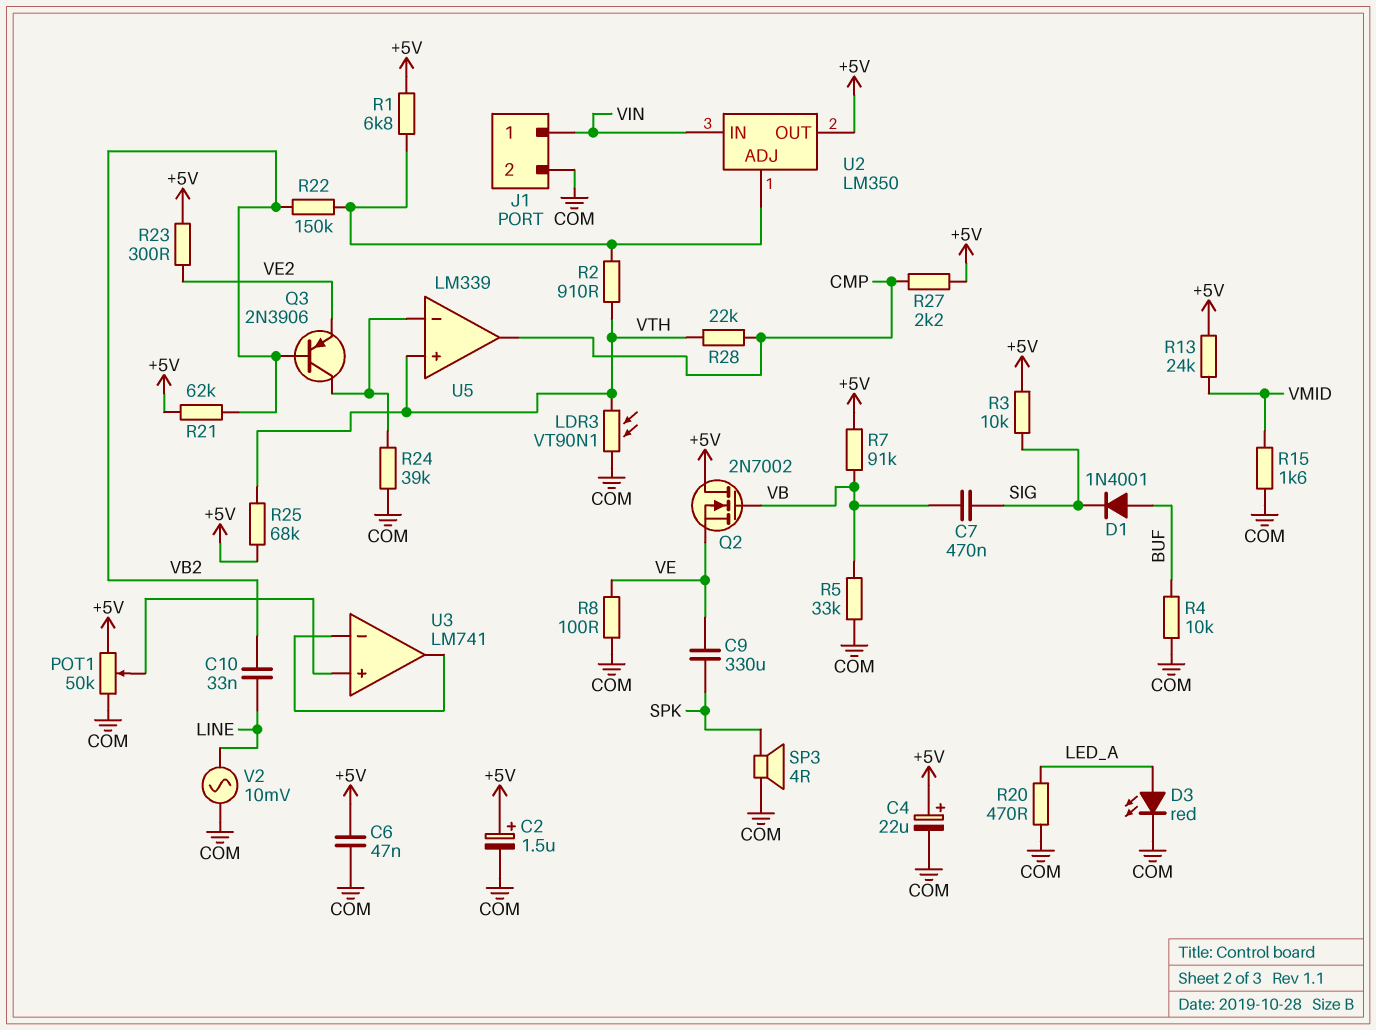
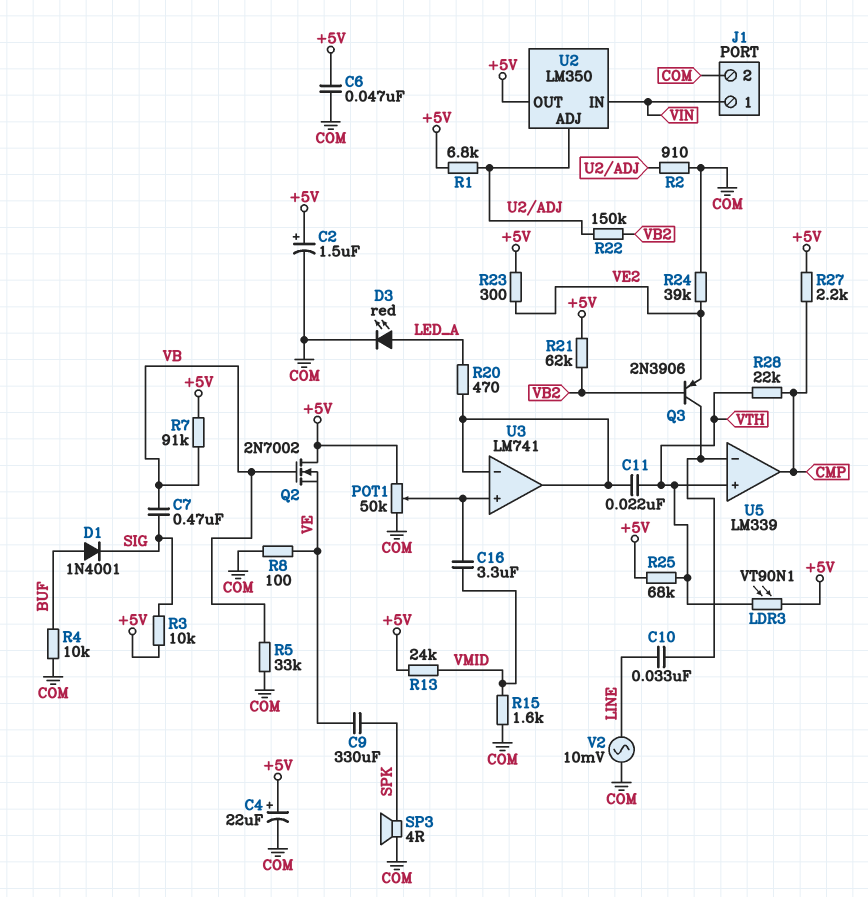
C10: 33nF (LINE, VB2) -> 33nF (LINE, U5/in-)
C11: none -> 22nF (U3/in-, VTH)
C16: none -> 3.3uF (U3/in+, VMID)
LDR3: VT90N1 (COM, VTH) -> VT90N1 (+5V, VTH)
R2: 910 (U2/ADJ, VTH) -> 910 (COM, U2/ADJ)
R20: 470 (COM, LED_A) -> 470 (LED_A, U3/in-)
R24: 39k (COM, U5/in-) -> 39k (COM, VE2)

